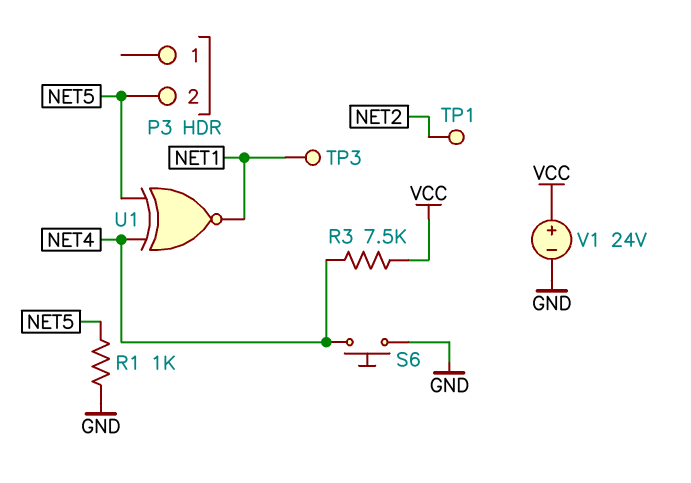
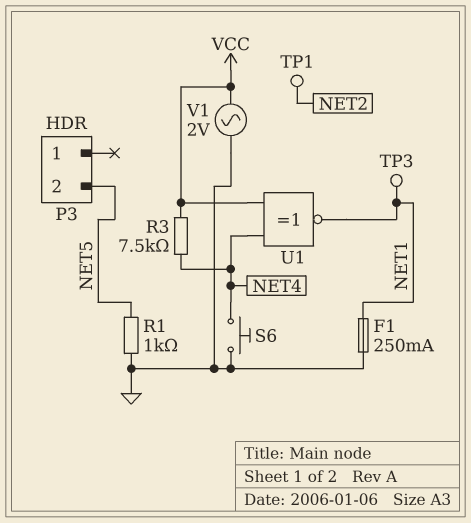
F1: none -> 250mA (GND, NET1)
U1: XNOR (in NET4, in NET5, out NET1) -> XNOR (in NET4, in VCC, out NET1)
V1: 24V (plus VCC, minus GND) -> AC 2V (GND, VCC)

